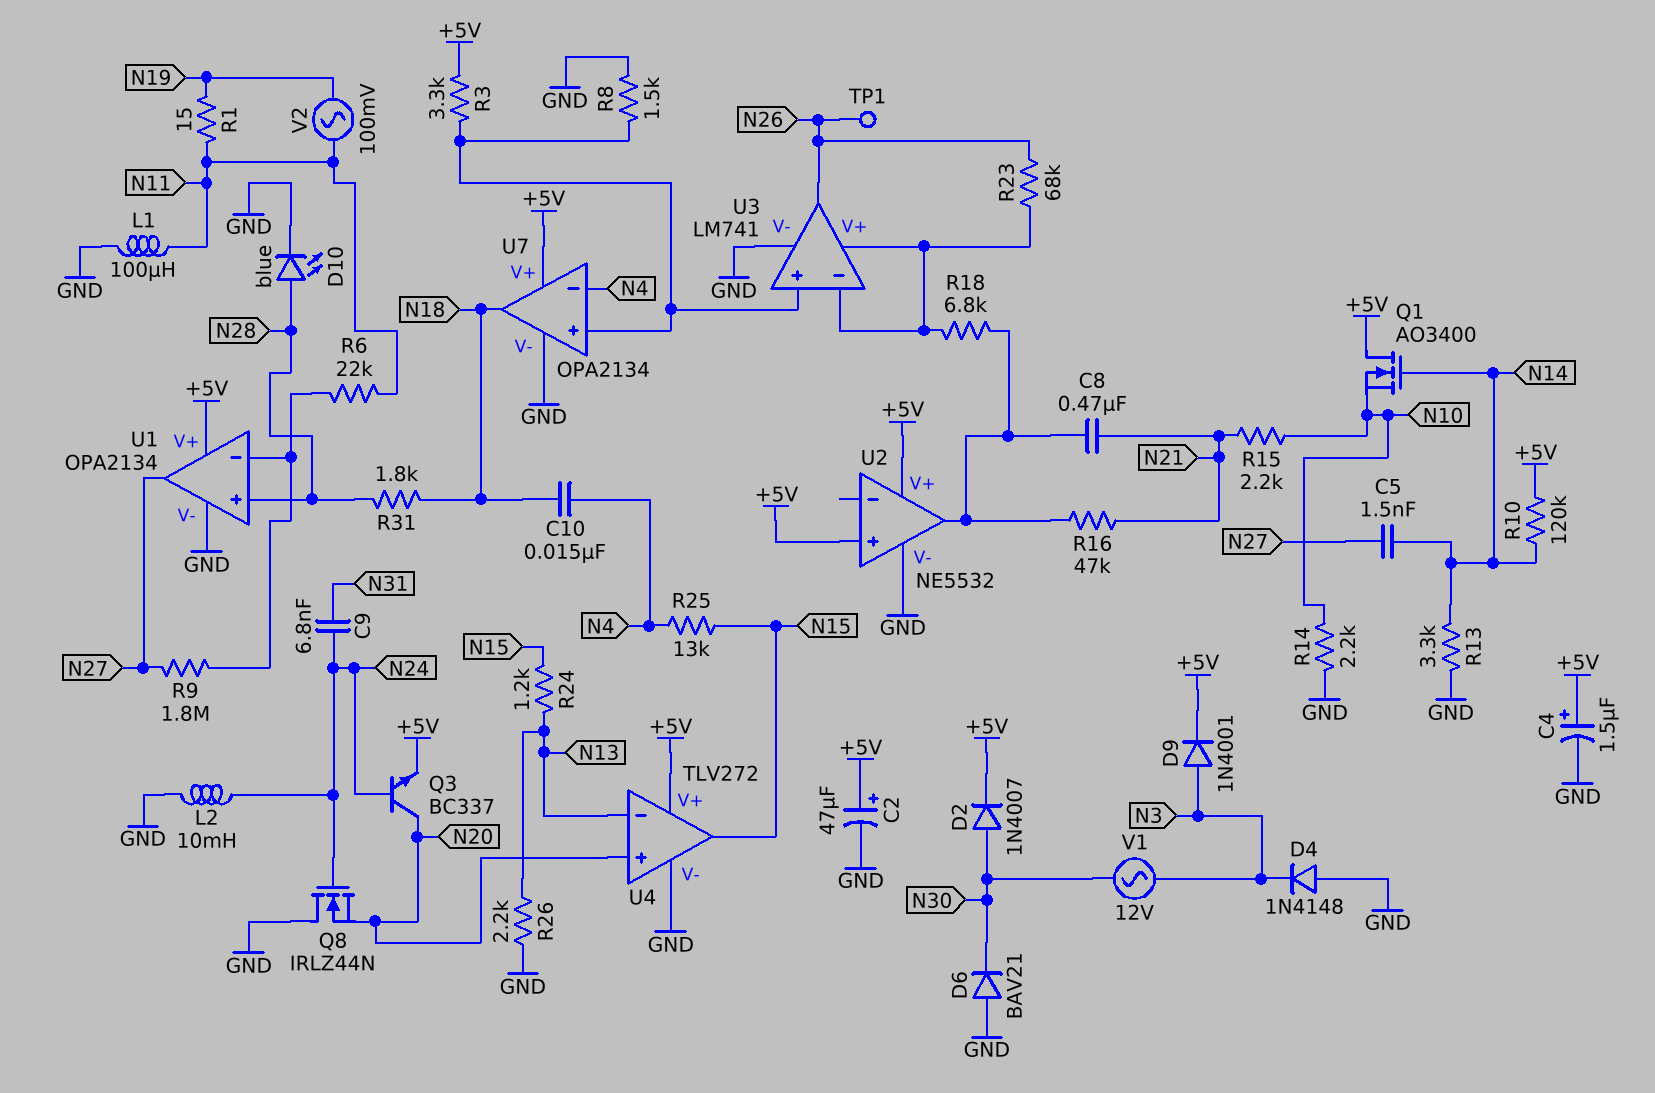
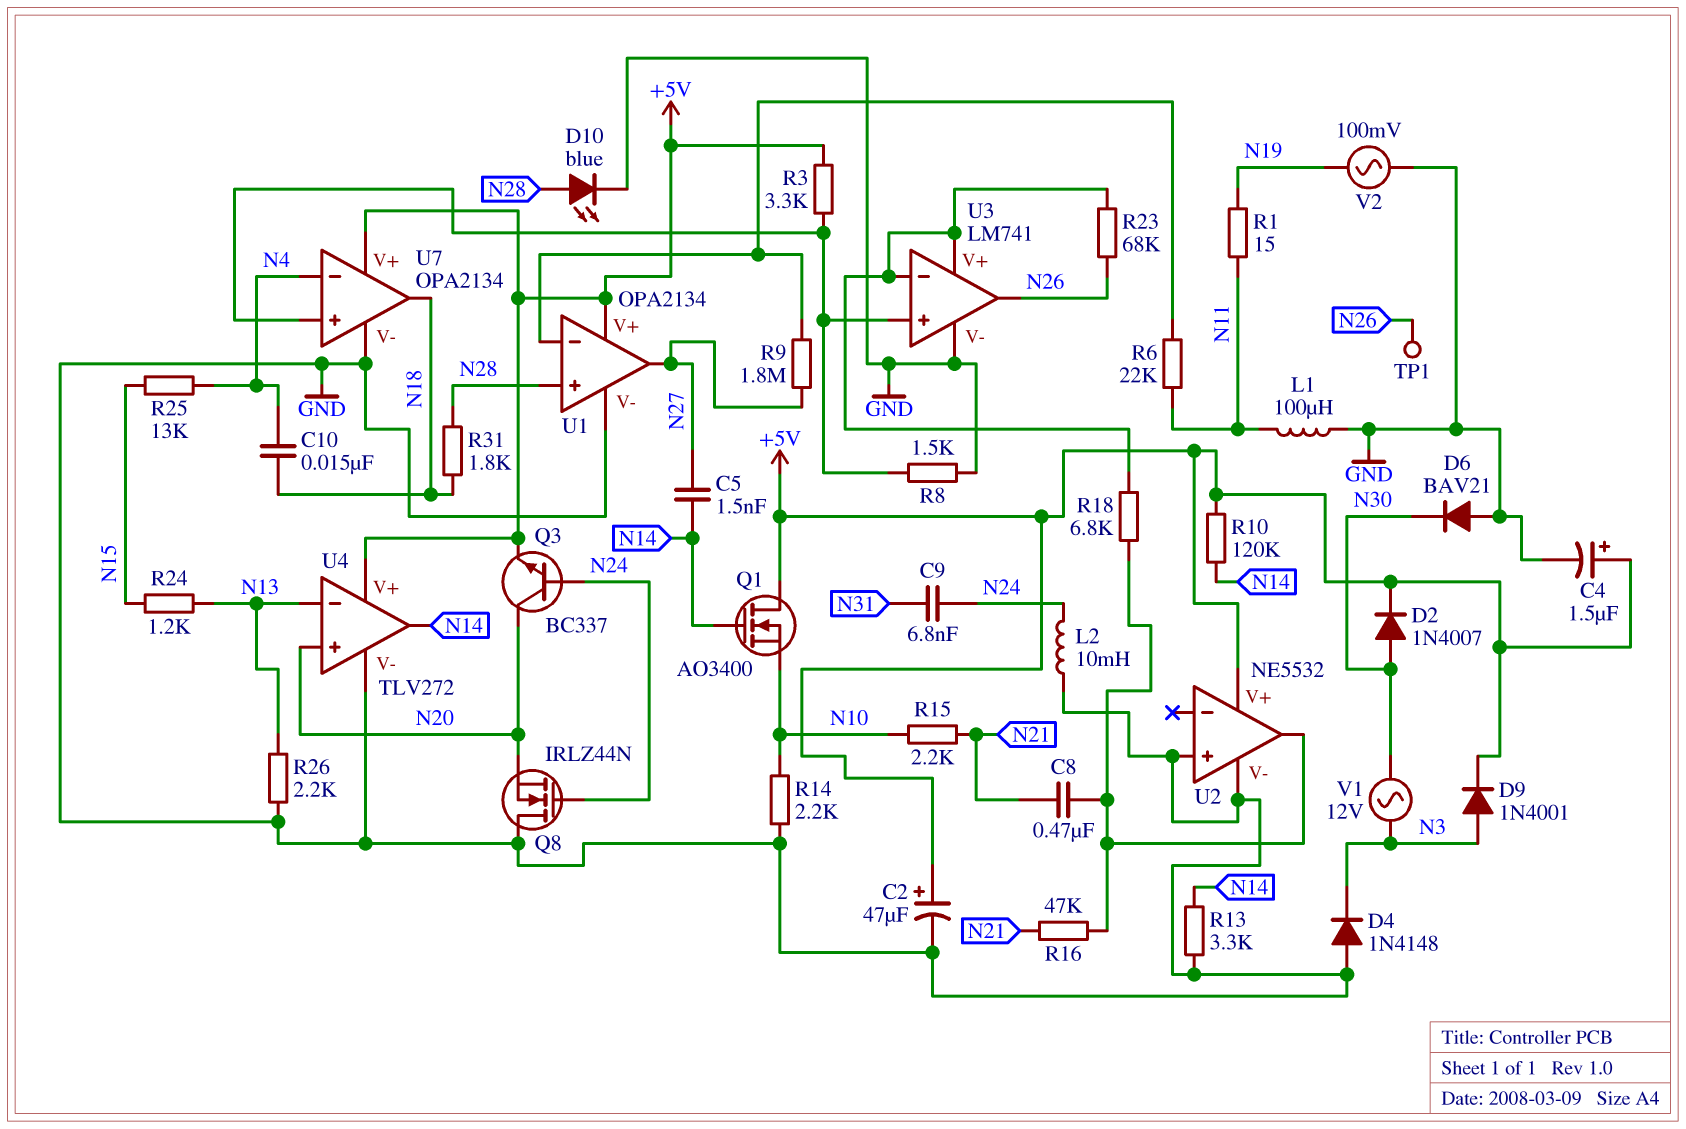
U2 pin in+: +5V -> GND
U4 pin out: N15 -> N14
V2: AC 100mV (N11, N19) -> AC 100mV (GND, N19)

